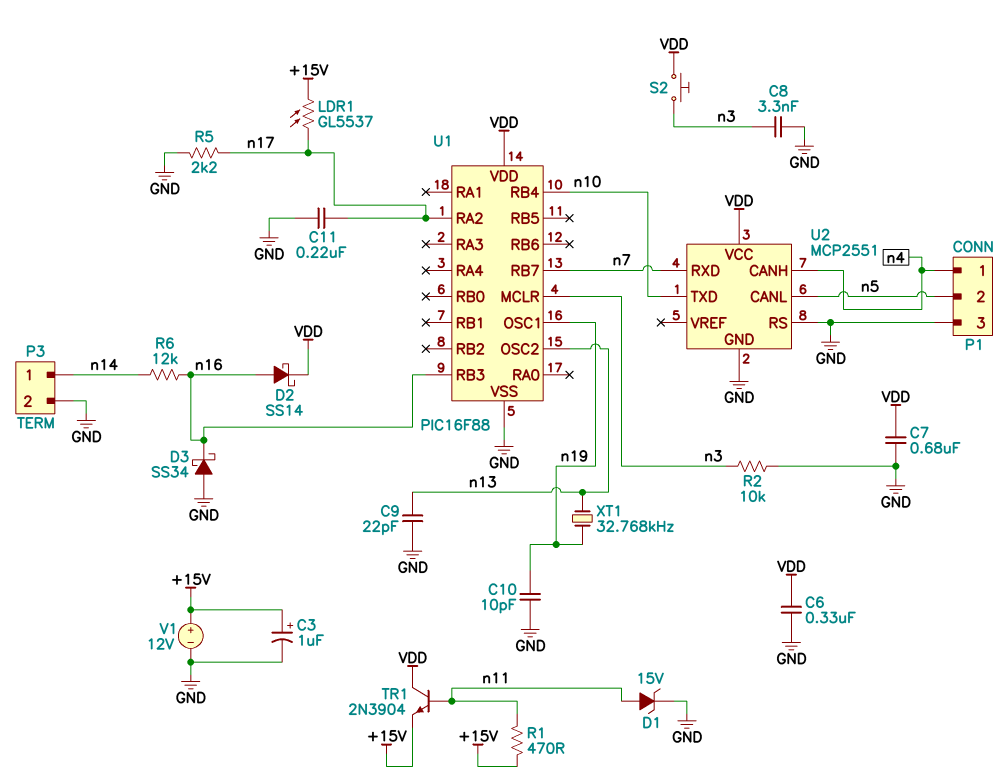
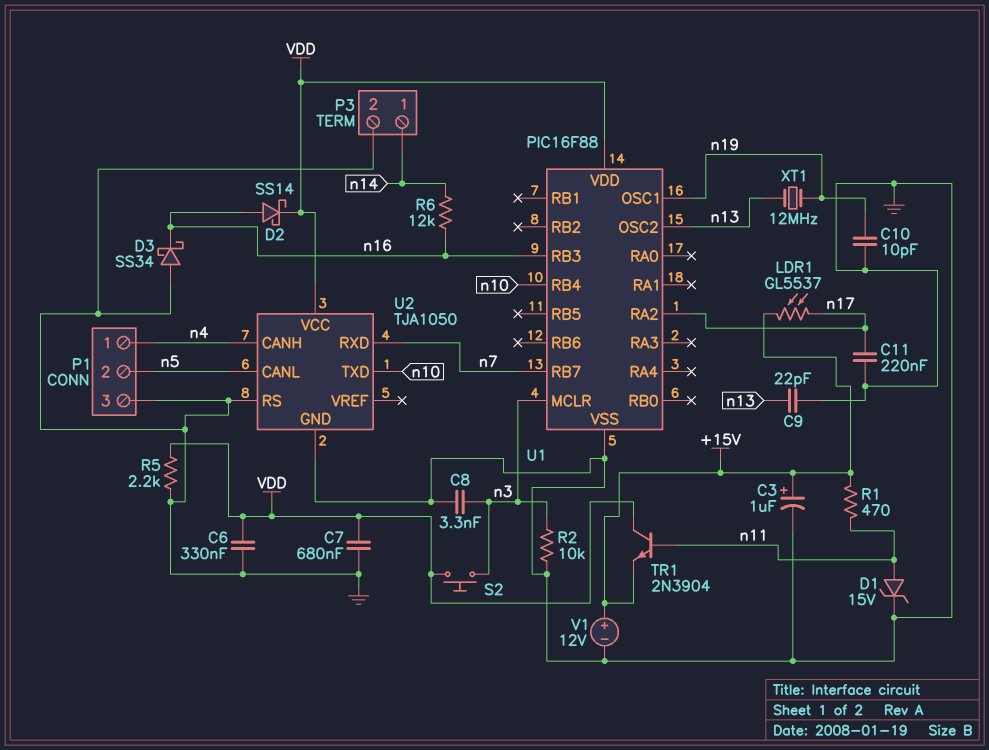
R5: 2.2k (GND, n17) -> 2.2k (GND, VDD)
U2: MCP2551 -> TJA1050
XT1: 32.768kHz (n13, n19) -> 12MHz (n13, n19)

